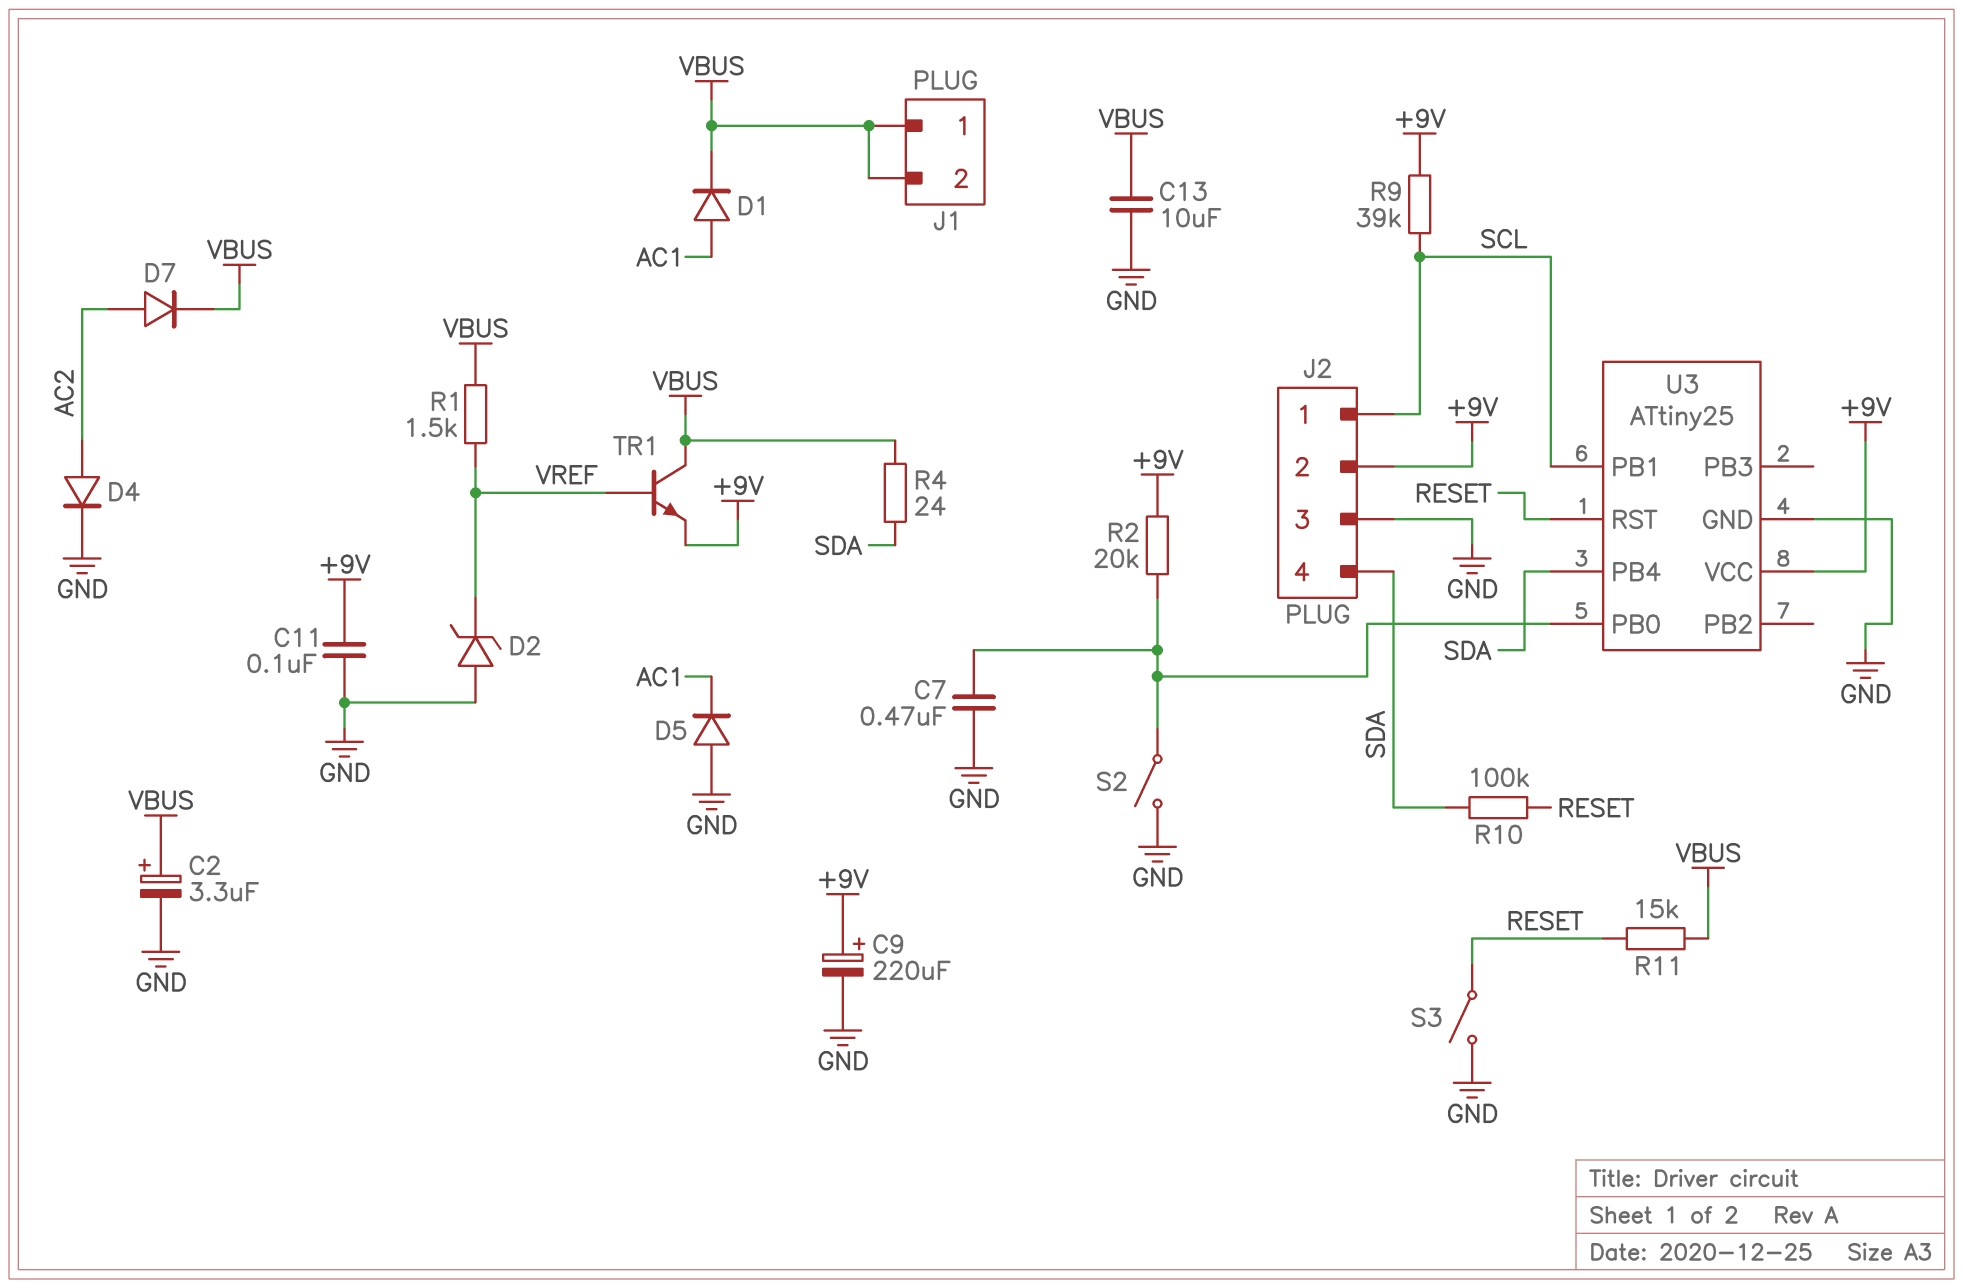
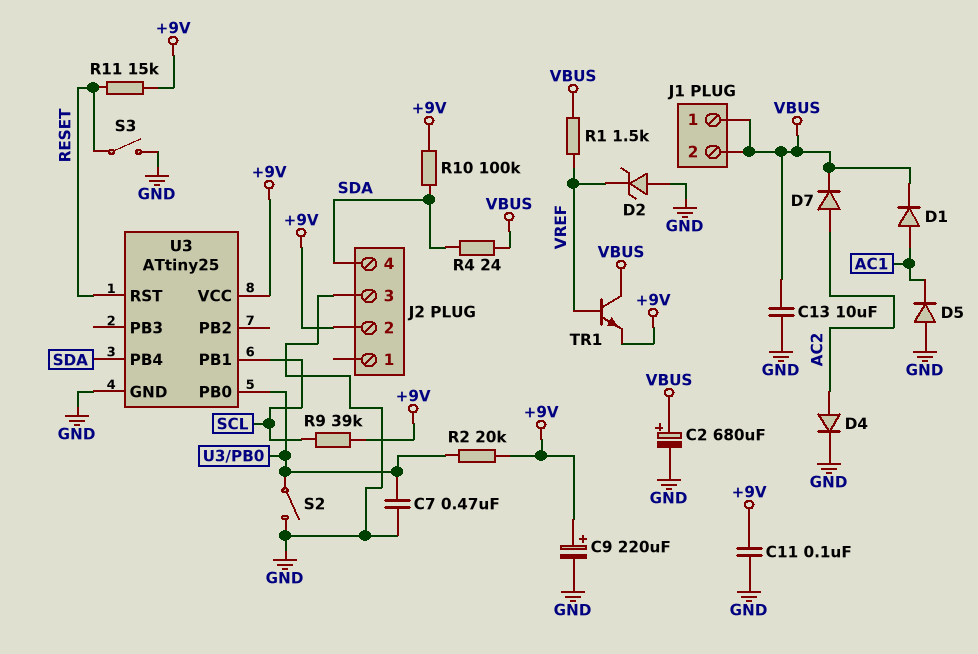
C2: 3.3uF (plus VBUS, minus GND) -> 680uF (plus VBUS, minus GND)
J2 pin 1: SCL -> none
R10: 100k (RESET, SDA) -> 100k (+9V, SDA)
R11: 15k (RESET, VBUS) -> 15k (+9V, RESET)

